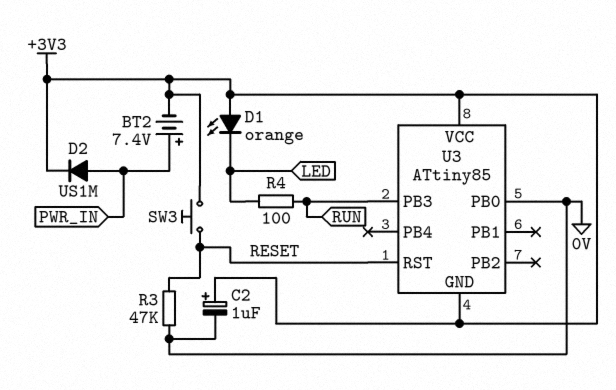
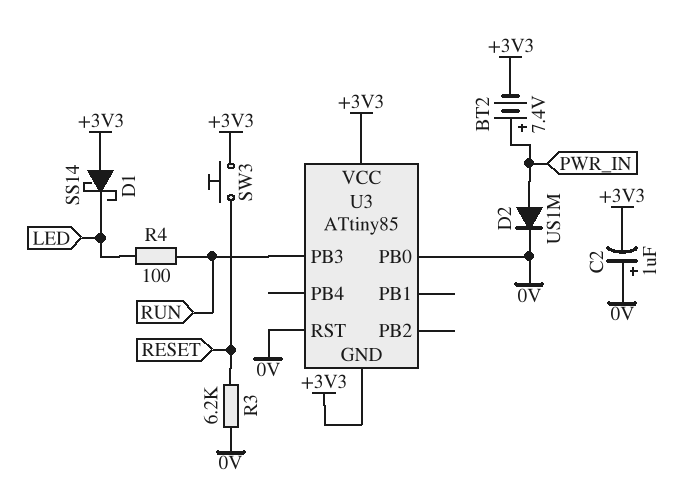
C2: 1uF (plus +3V3, minus 0V) -> 1uF (plus 0V, minus +3V3)
D1: LED orange (A +3V3, K LED) -> schottky SS14 (A +3V3, K LED)
D2: diode US1M (A PWR_IN, K +3V3) -> diode US1M (A PWR_IN, K 0V)
R3: 47k (0V, RESET) -> 6.2k (0V, RESET)
U3 pin RST: RESET -> 0V

